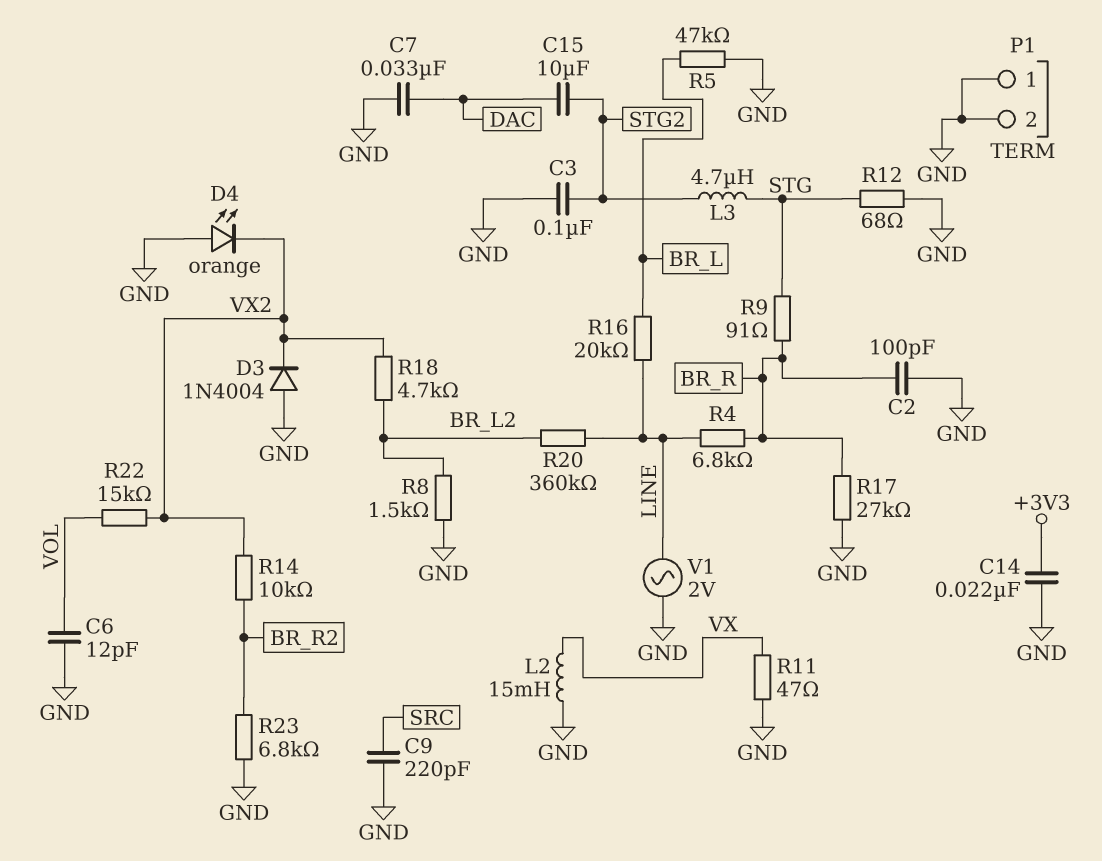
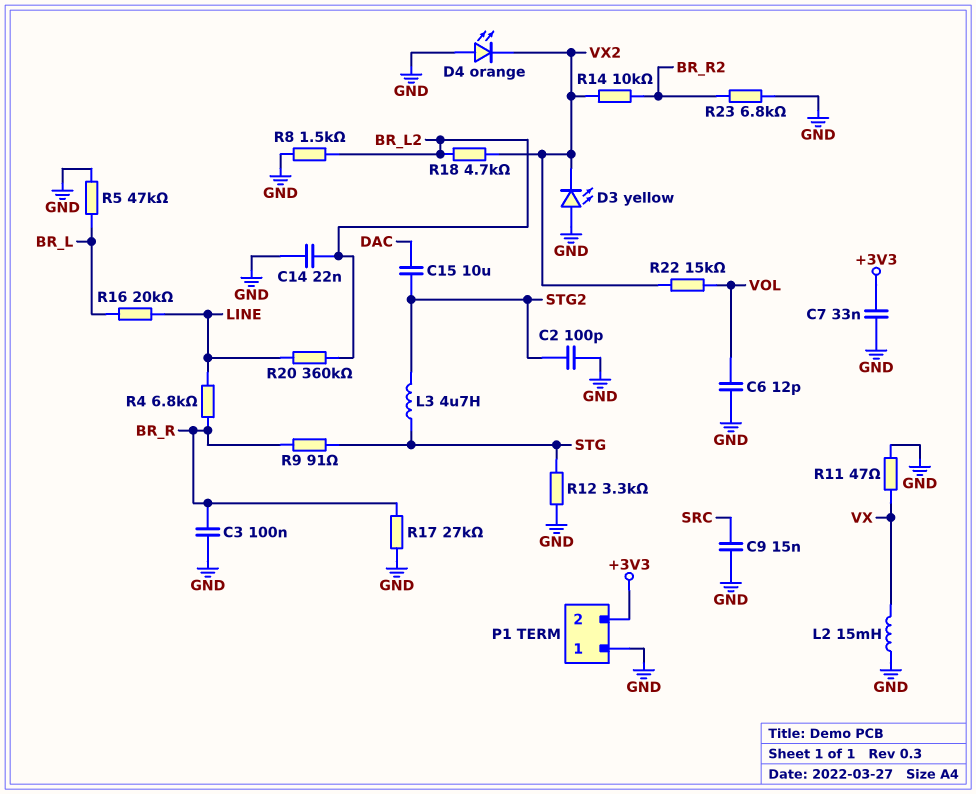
C2: 100pF (BR_R, GND) -> 100pF (GND, STG2)
C3: 100nF (GND, STG2) -> 100nF (BR_R, GND)
C7: 33nF (DAC, GND) -> 33nF (+3V3, GND)
C9: 220pF (GND, SRC) -> 15nF (GND, SRC)
C14: 22nF (+3V3, GND) -> 22nF (BR_L2, GND)
D3: diode 1N4004 (A GND, K VX2) -> LED yellow (A GND, K VX2)
P1 pin 2: GND -> +3V3
R12: 68 (GND, STG) -> 3.3k (GND, STG)
V1: AC 2V (GND, LINE) -> none

